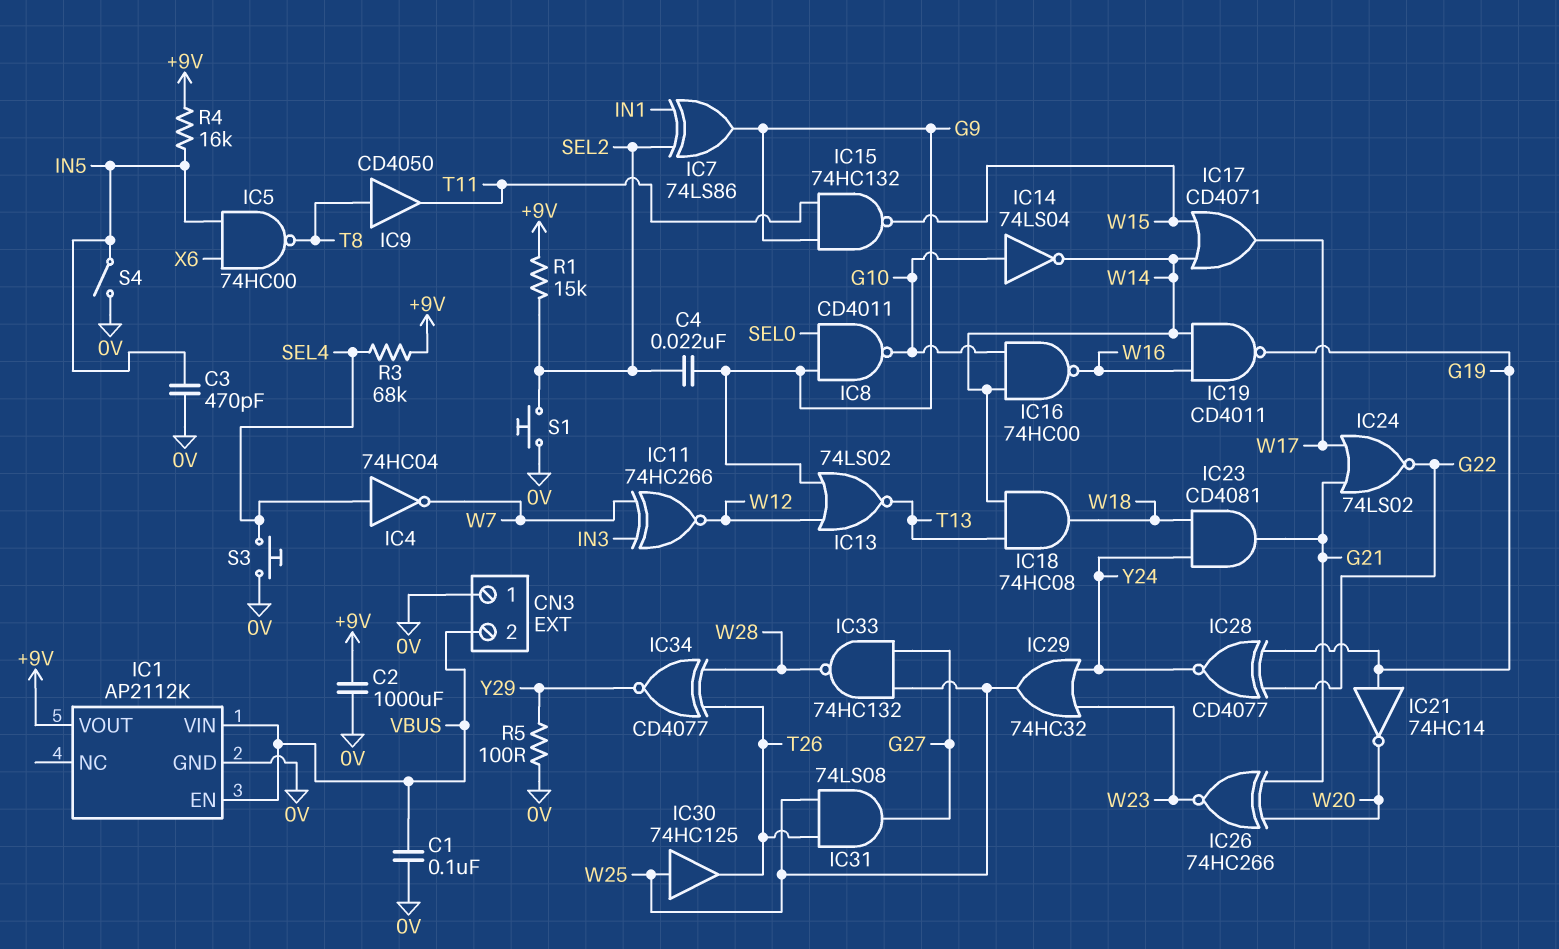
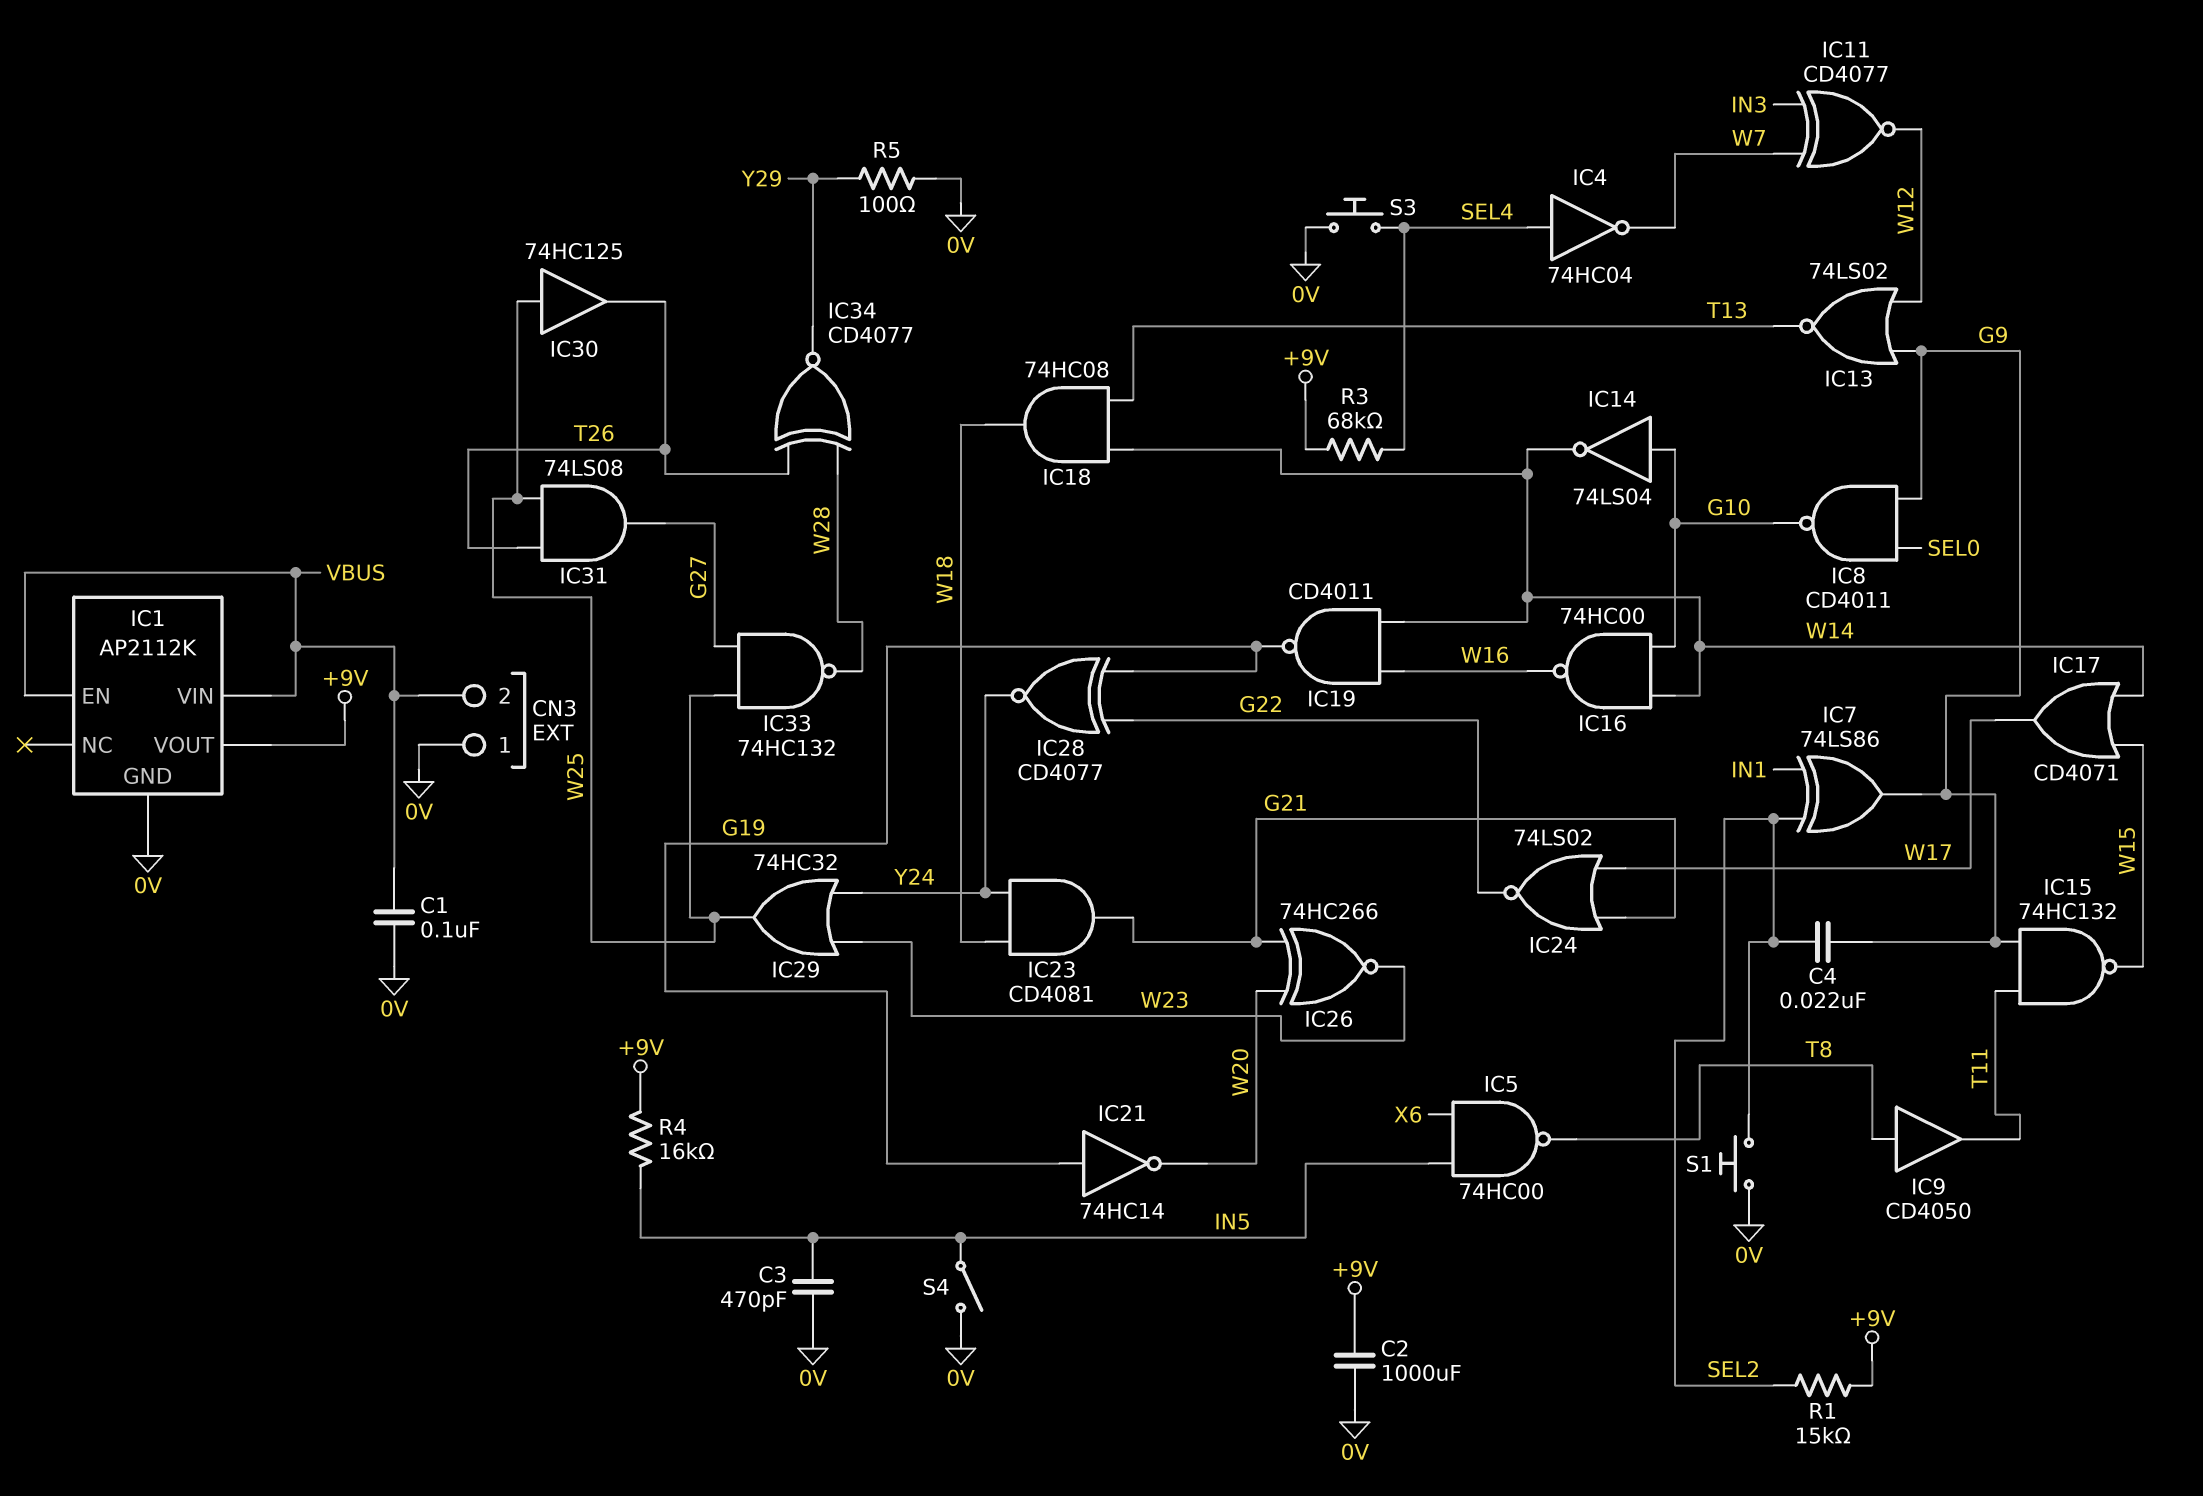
IC11: XNOR 74HC266 (in IN3, in W7, out W12) -> XNOR CD4077 (in IN3, in W7, out W12)

